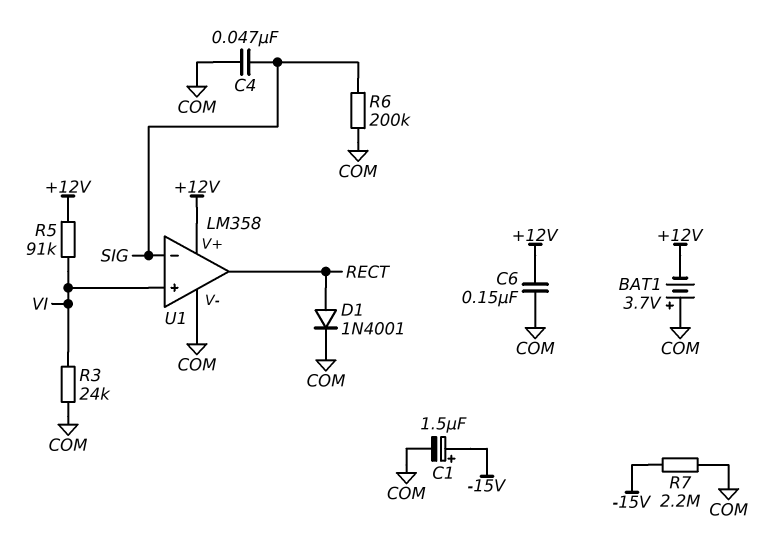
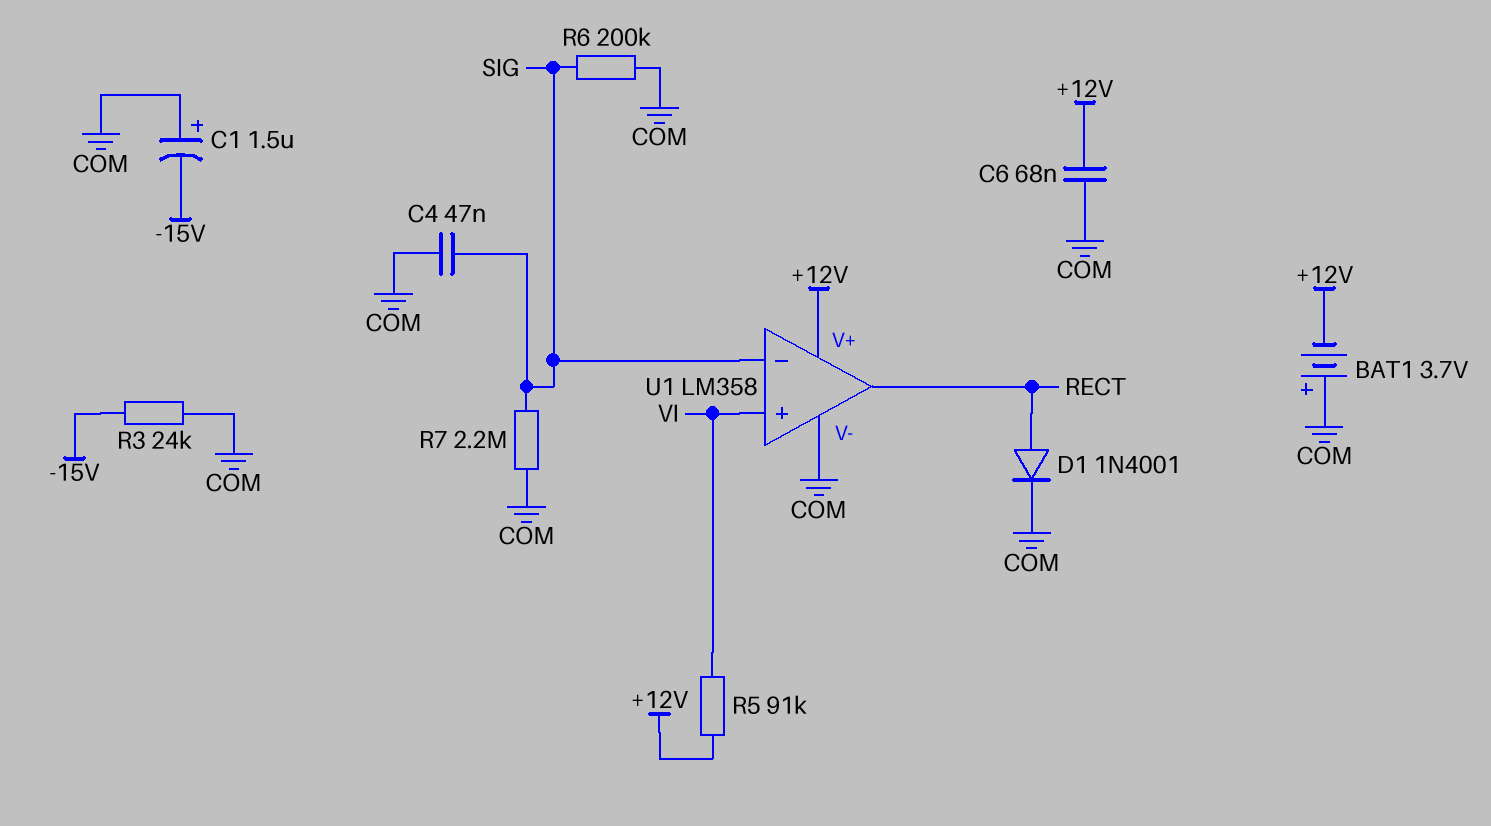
C1: 1.5uF (plus -15V, minus COM) -> 1.5uF (plus COM, minus -15V)
C6: 150nF (+12V, COM) -> 68nF (+12V, COM)
R3: 24k (COM, VI) -> 24k (-15V, COM)
R7: 2.2M (-15V, COM) -> 2.2M (COM, SIG)

